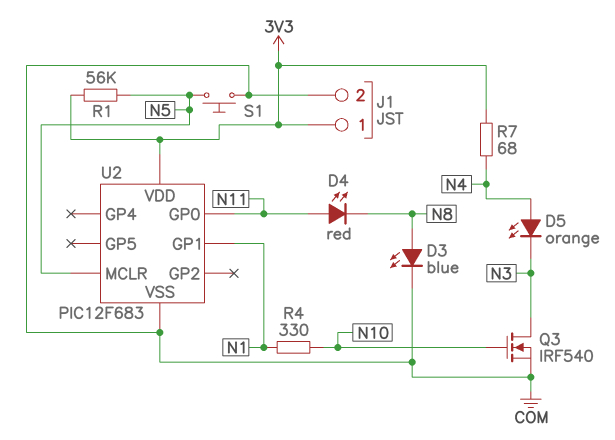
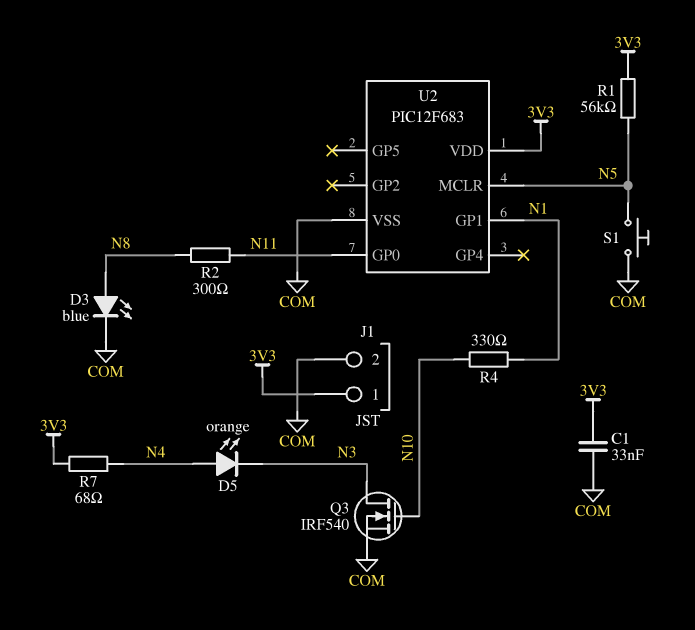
C1: none -> 33nF (3V3, COM)
D4: LED red (A N11, K N8) -> none
R2: none -> 300 (N8, N11)

